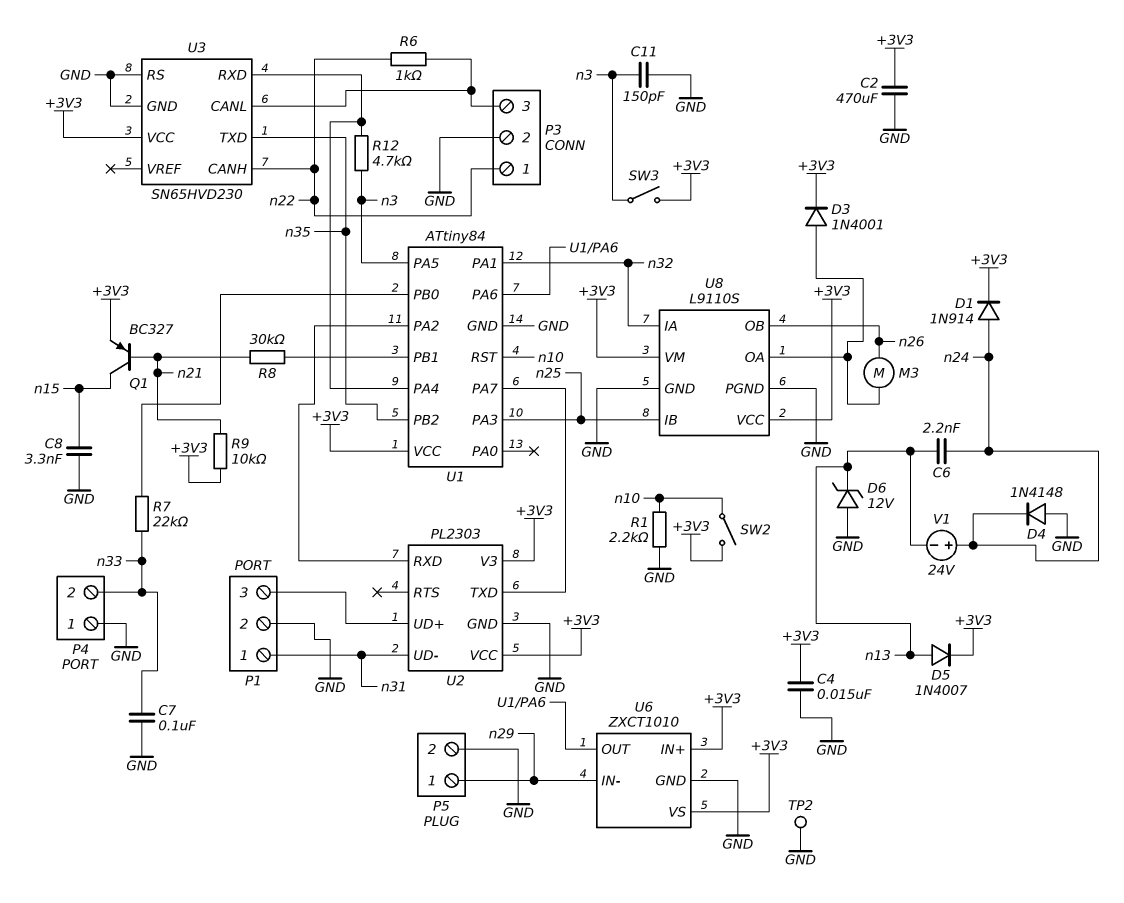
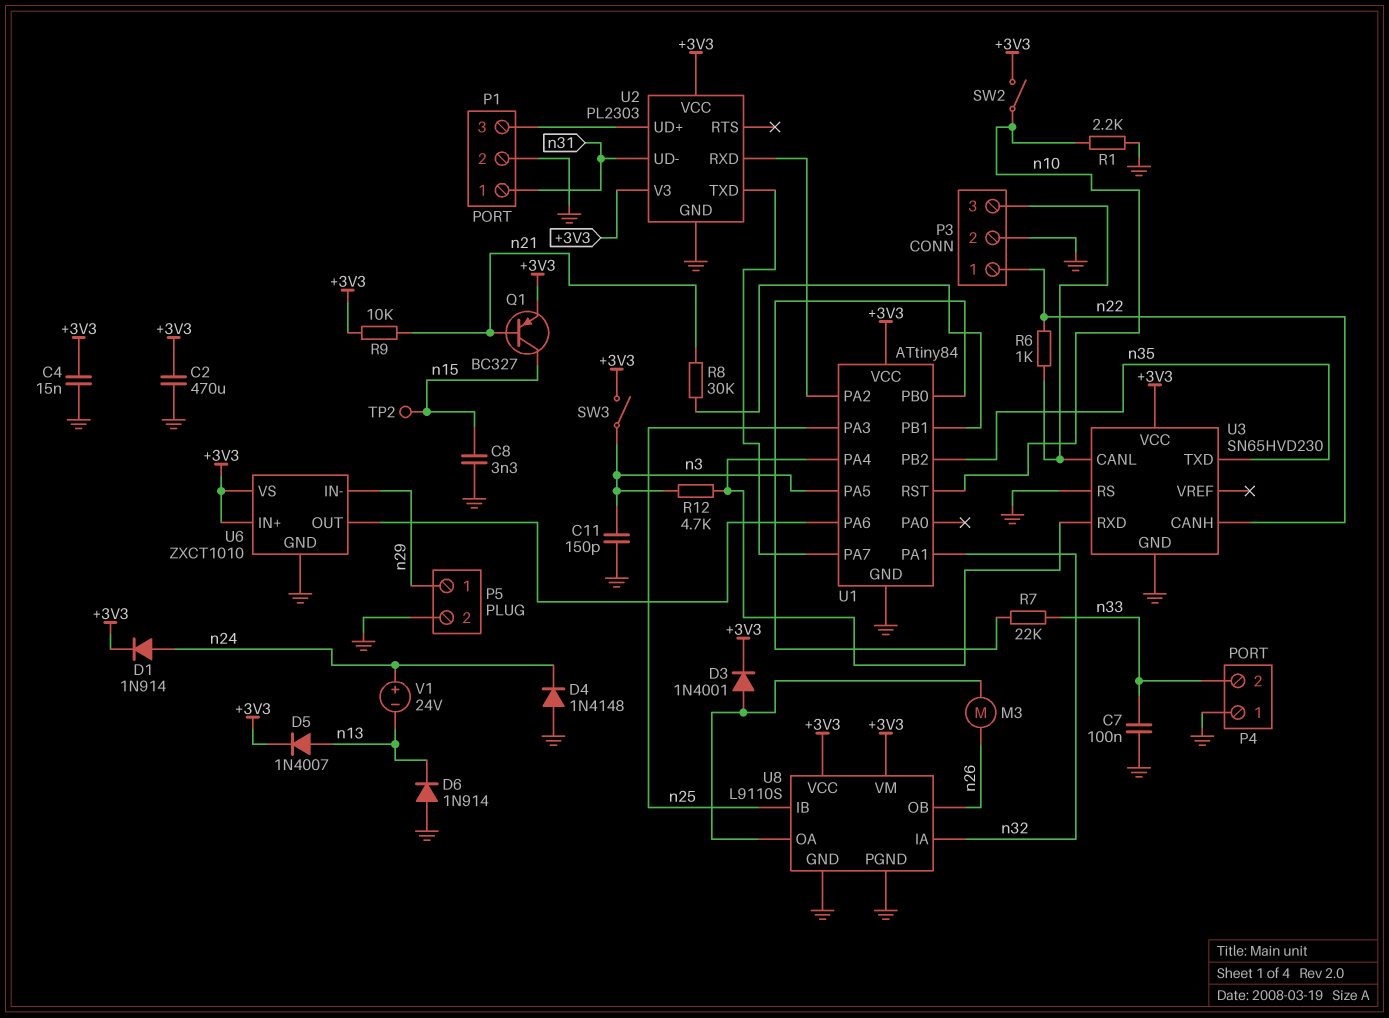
C6: 2.2nF (n13, n24) -> none
D6: zener 12V (A GND, K n13) -> diode 1N914 (A GND, K n13)
TP2: test point (GND) -> test point (n15)

